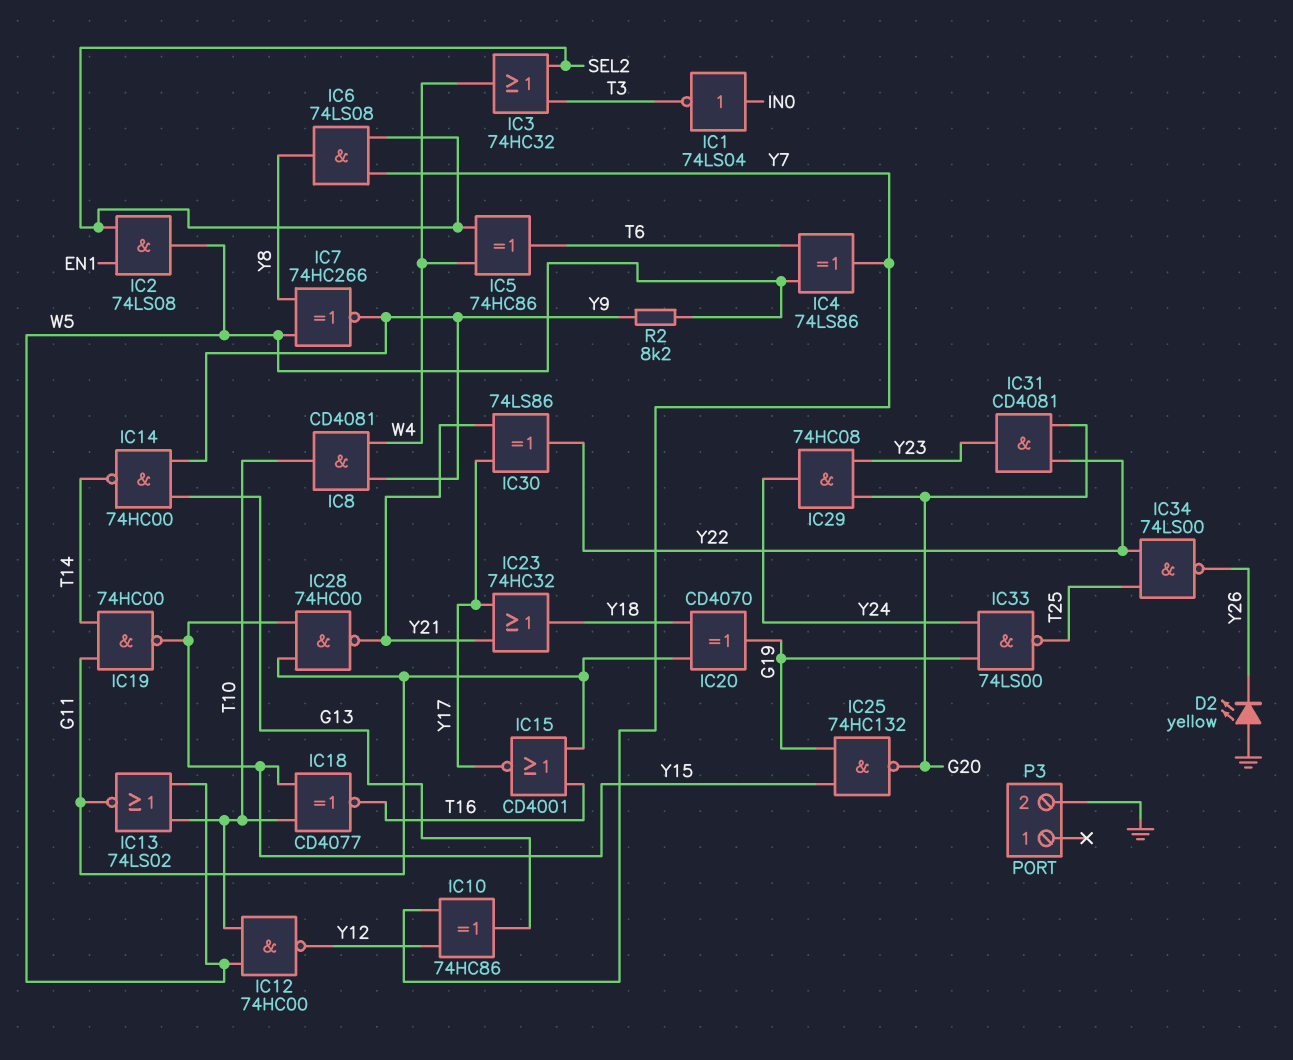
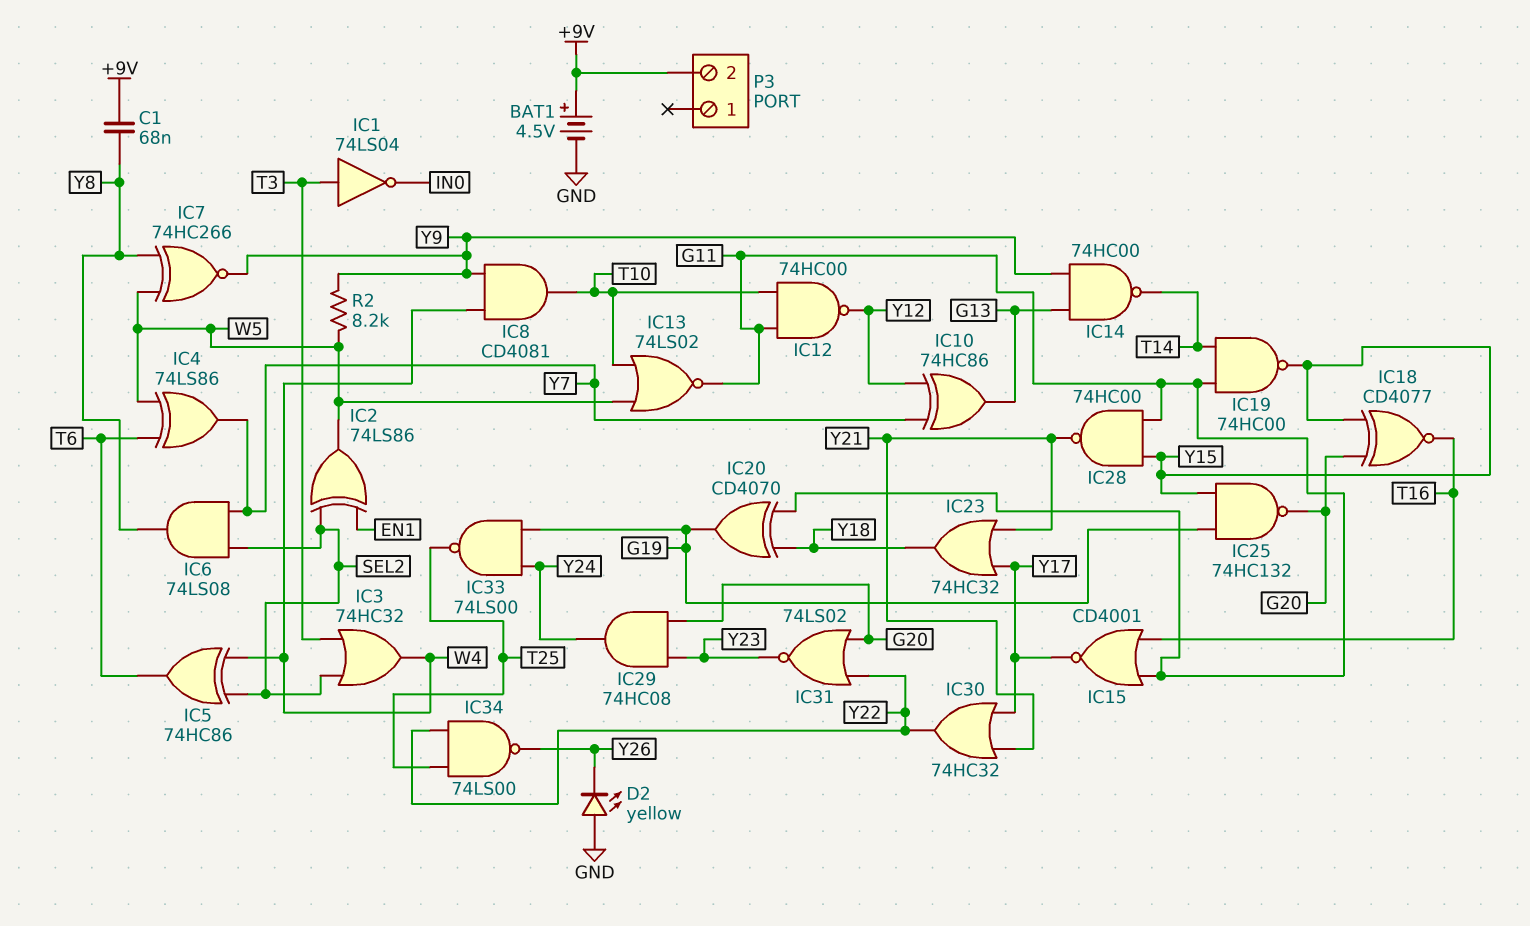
BAT1: none -> 4.5V (plus +9V, minus GND)
C1: none -> 68nF (+9V, Y8)
IC1: NOT 74LS04 (in IN0, out T3) -> NOT 74LS04 (in T3, out IN0)
IC2: AND 74LS08 (in EN1, in SEL2, out W5) -> XOR 74LS86 (in EN1, in SEL2, out W5)
IC12: NAND 74HC00 (in T10, in W5, out Y12) -> NAND 74HC00 (in G11, in T10, out Y12)
IC18: XNOR CD4077 (in T10, in Y15, out T16) -> XNOR CD4077 (in G20, in Y15, out T16)
IC30: XOR 74LS86 (in Y17, in Y21, out Y22) -> OR 74HC32 (in Y17, in Y21, out Y22)
IC31: AND CD4081 (in G20, in Y22, out Y23) -> NOR 74LS02 (in G20, in Y22, out Y23)
P3 pin 2: GND -> +9V

